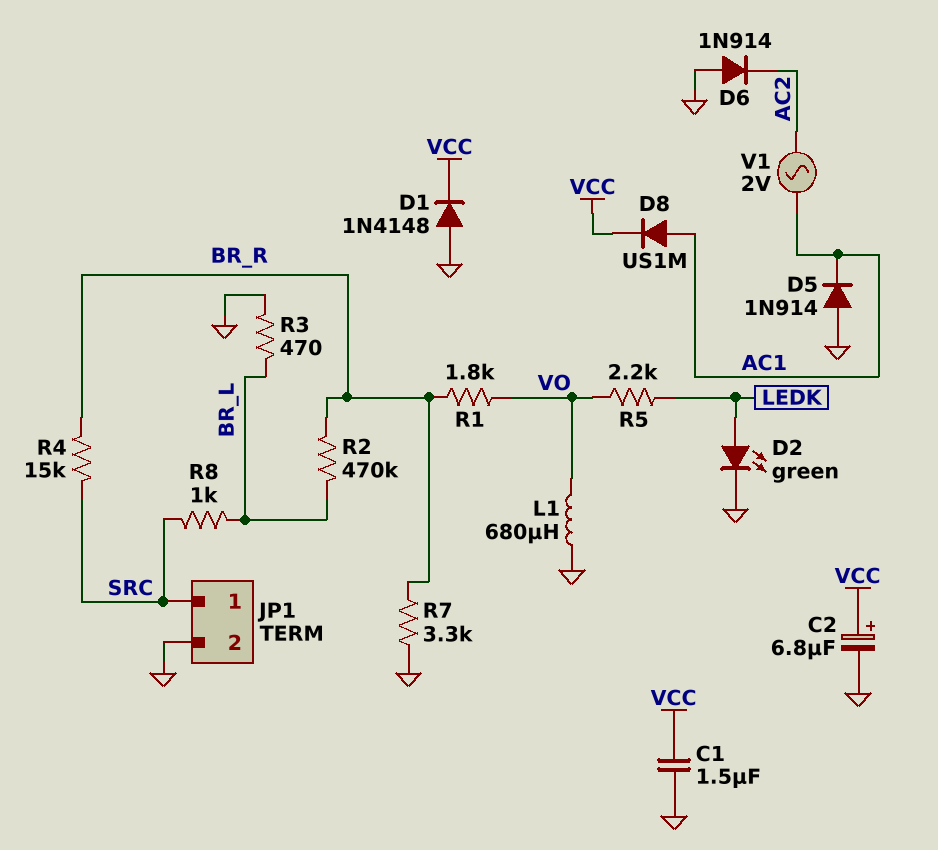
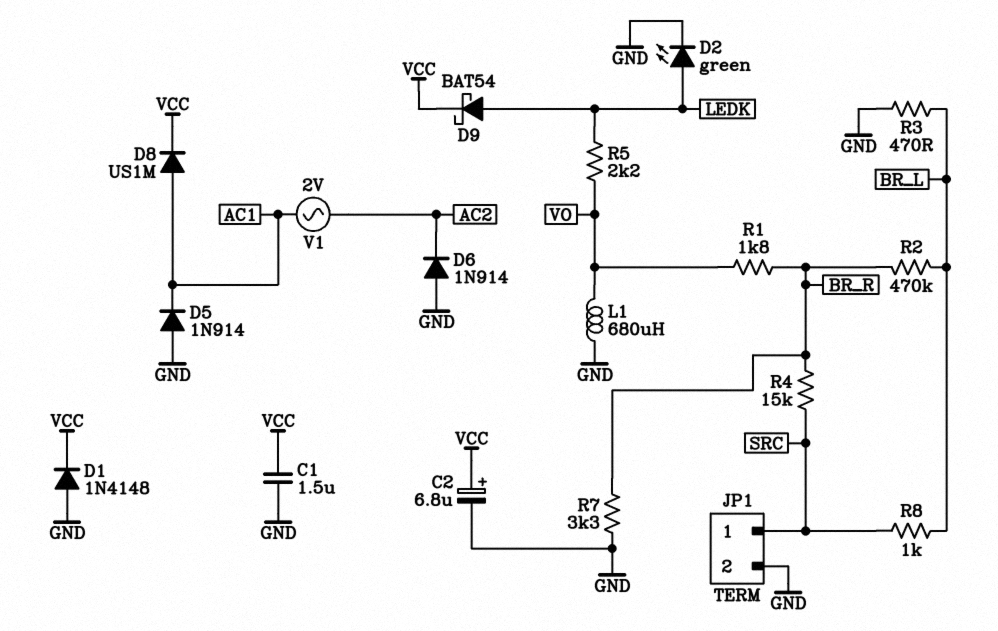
D9: none -> schottky BAT54 (A LEDK, K VCC)

